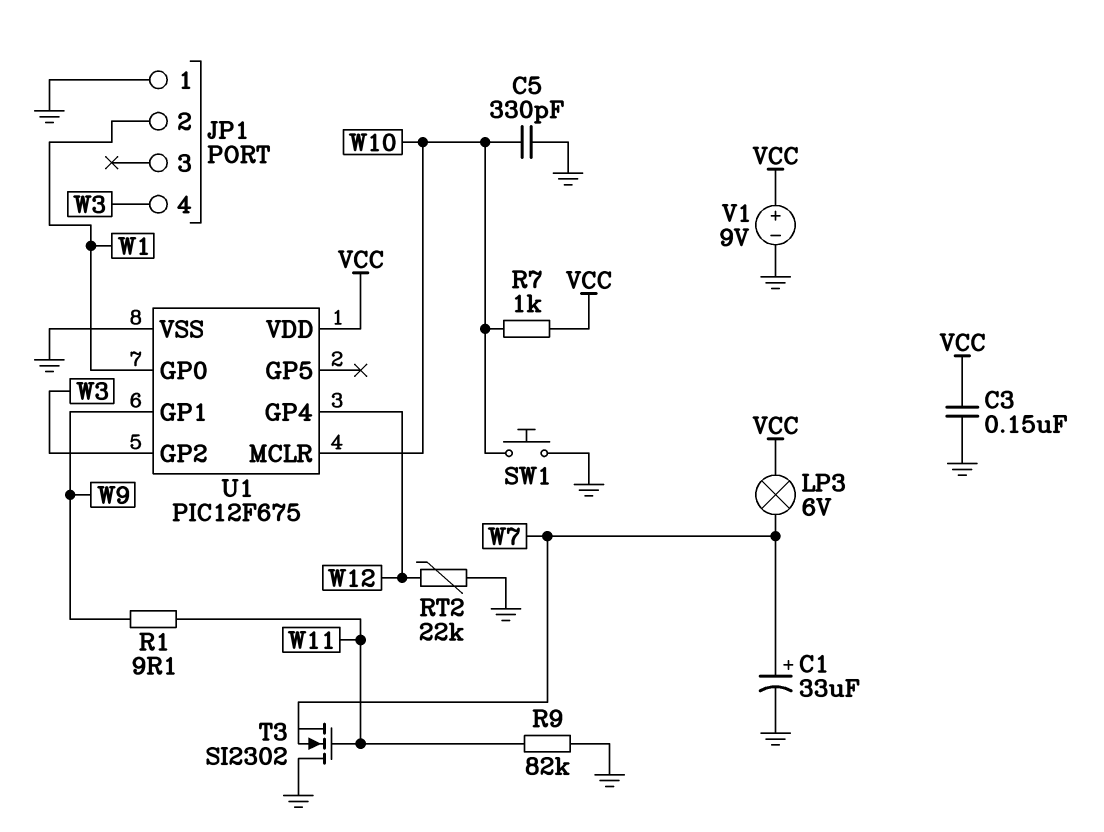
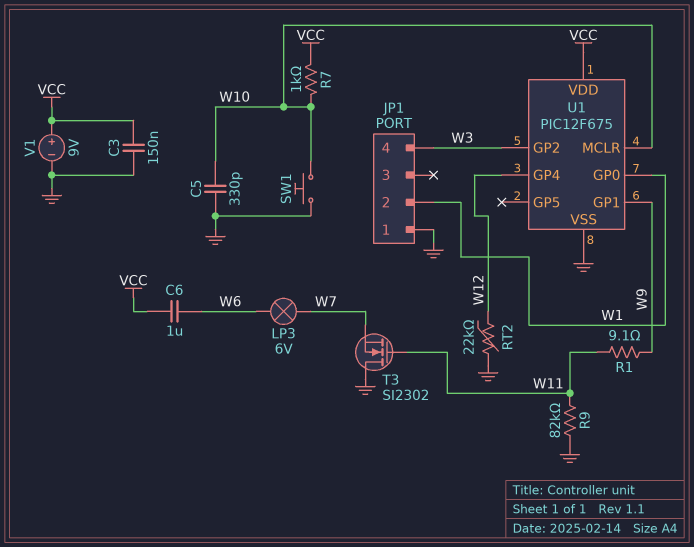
C1: 33uF (plus W7, minus GND) -> none
C6: none -> 1uF (VCC, W6)
LP3: lamp 6V (VCC, W7) -> lamp 6V (W6, W7)

